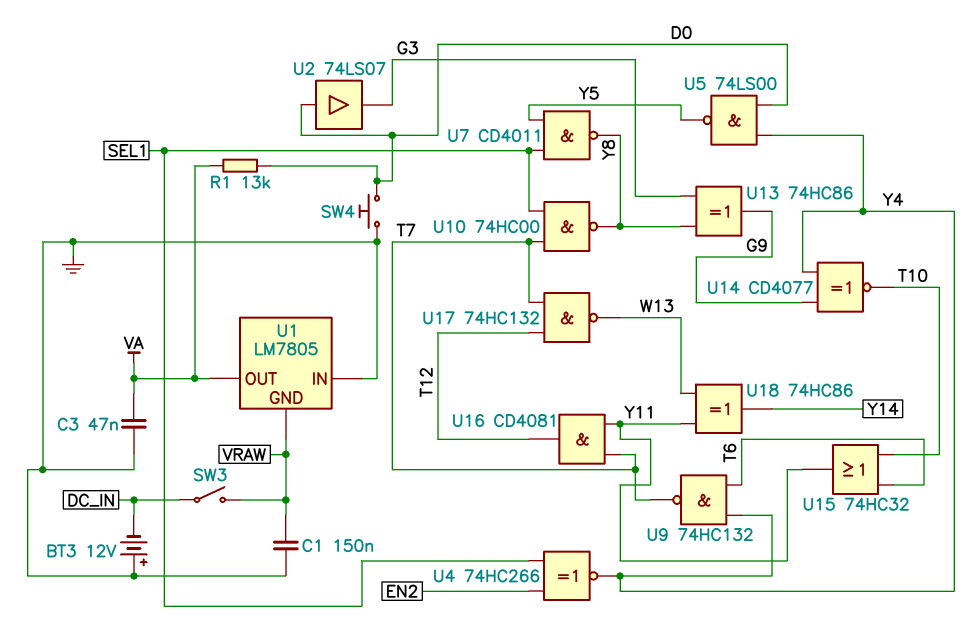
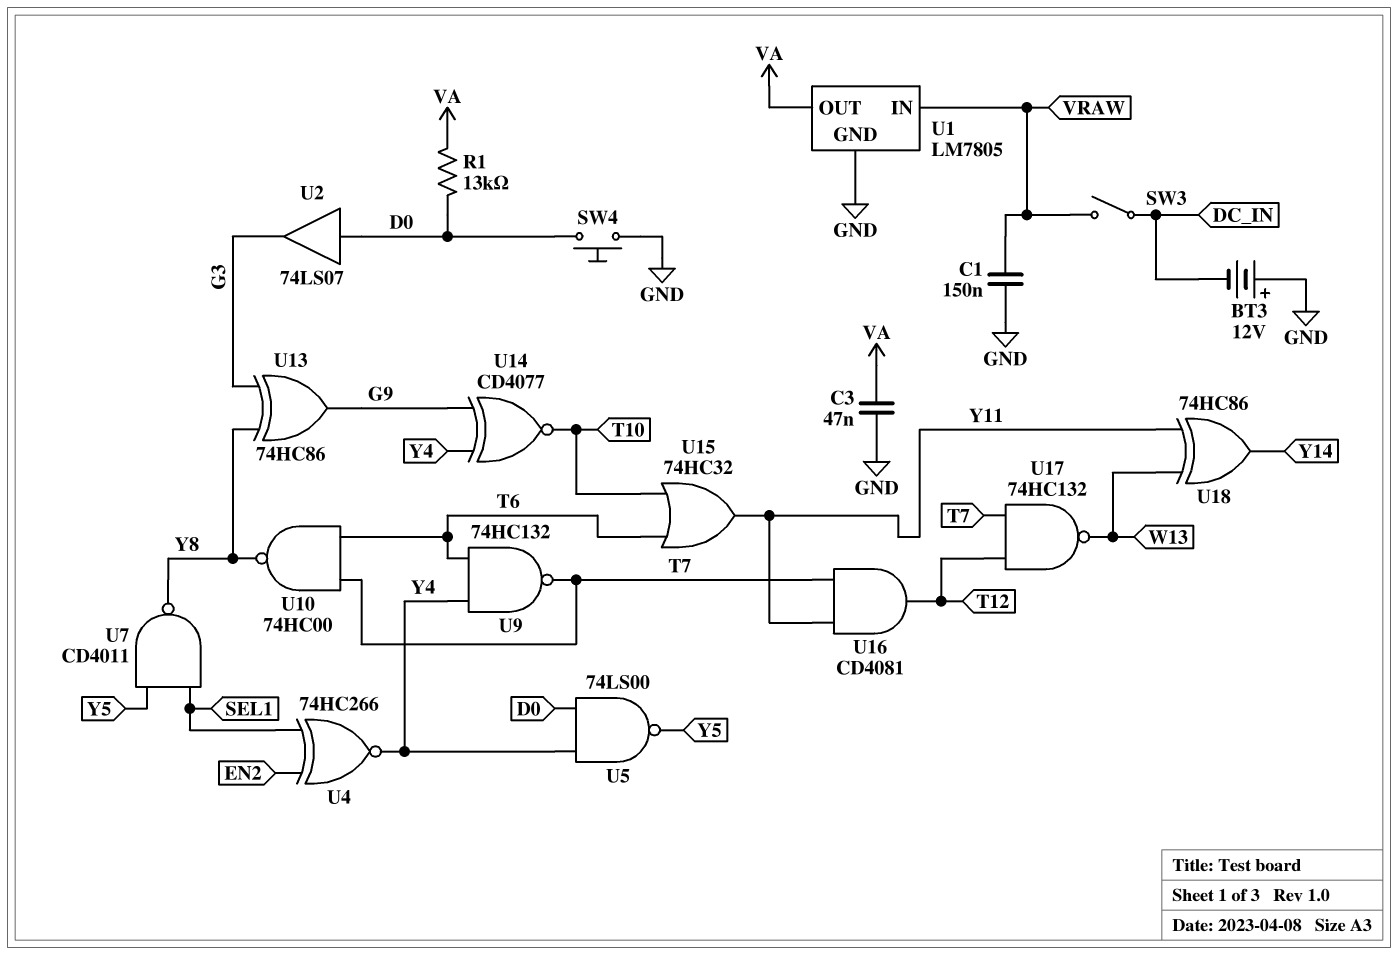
U1 pin GND: VRAW -> GND
U1 pin IN: GND -> VRAW
U10: NAND 74HC00 (in SEL1, in T7, out Y8) -> NAND 74HC00 (in T6, in T7, out Y8)

